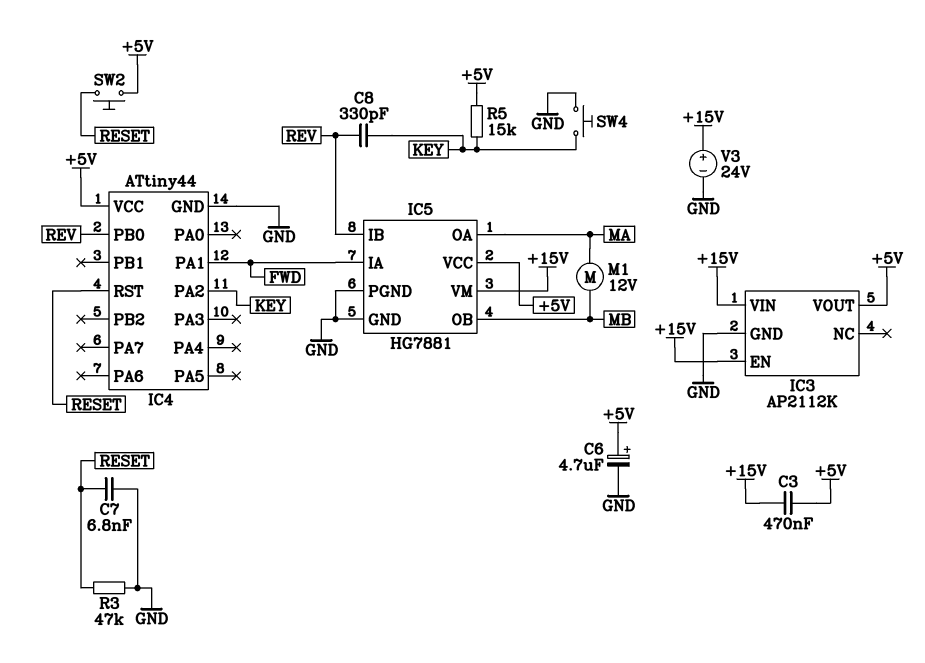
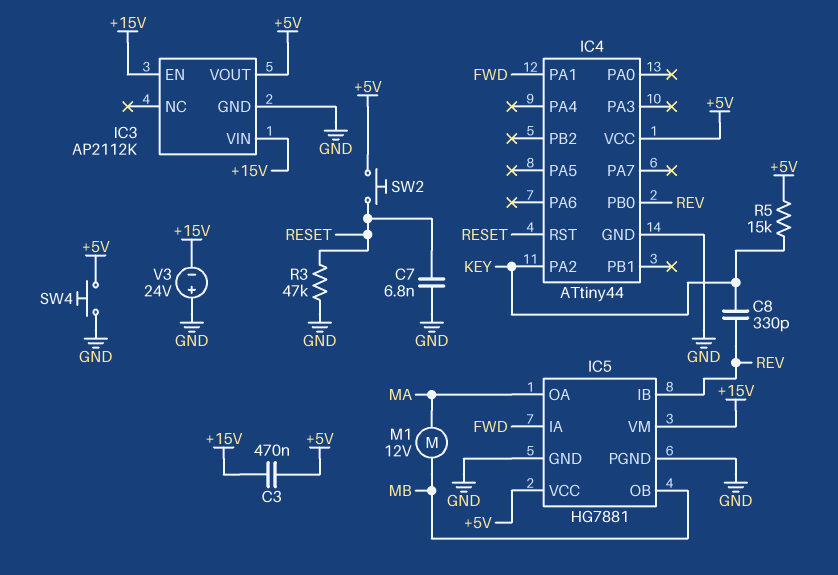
C6: 4.7uF (plus +5V, minus GND) -> none
SW4: button (GND, KEY) -> button (+5V, GND)
V3: 24V (plus +15V, minus GND) -> 24V (plus GND, minus +15V)

